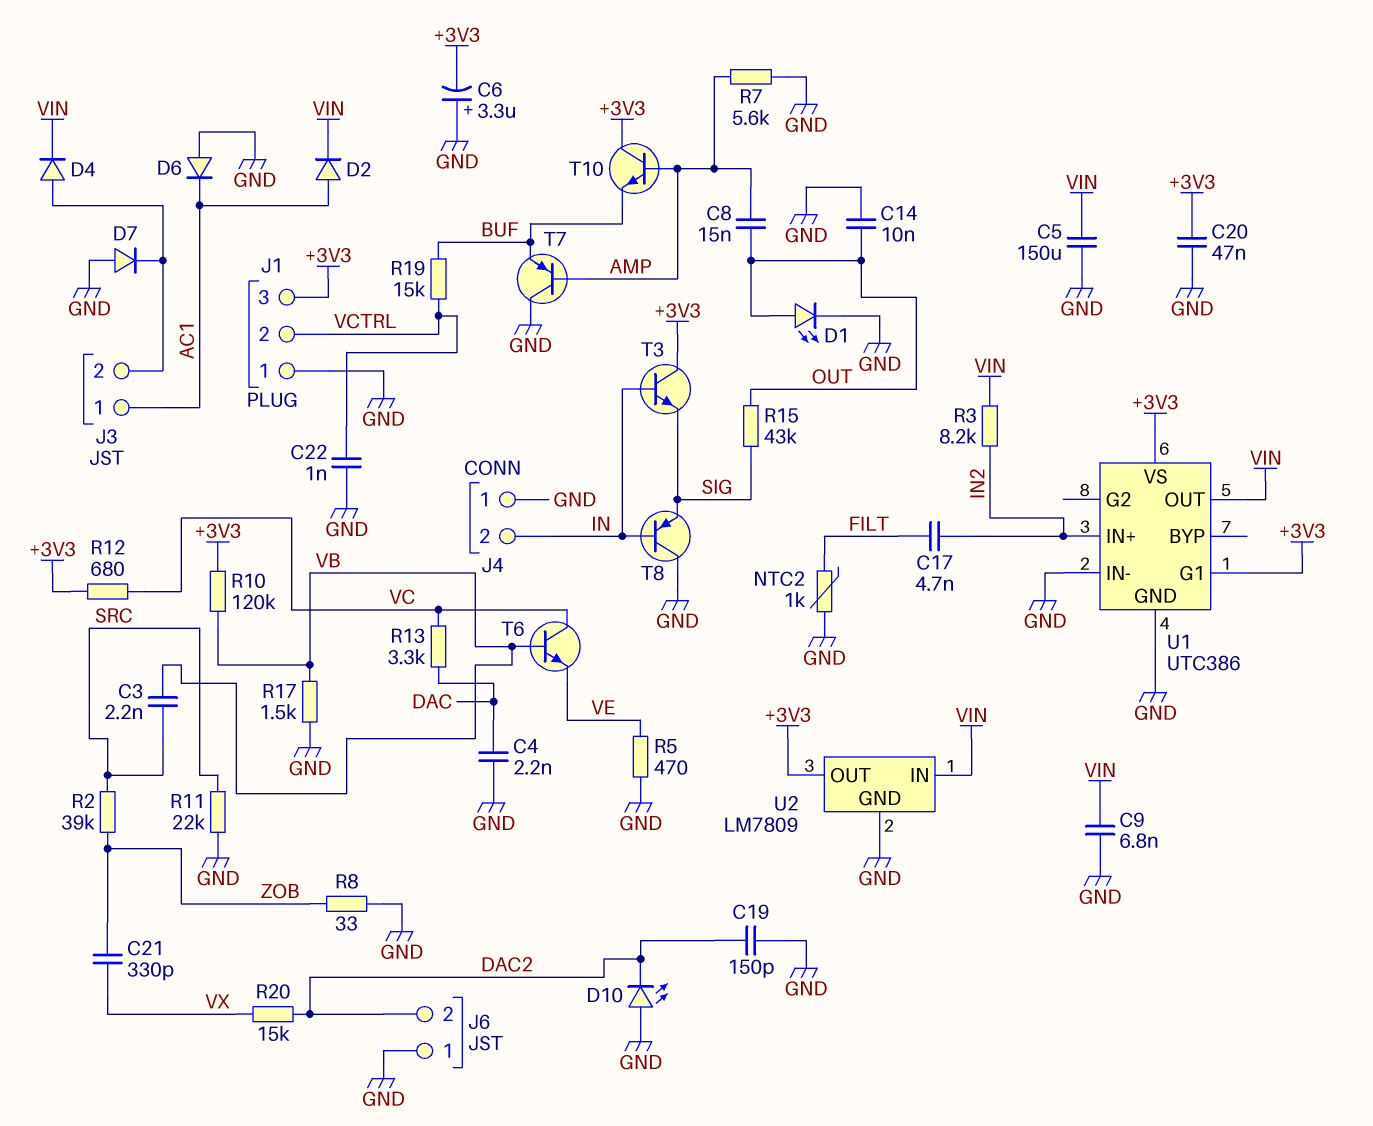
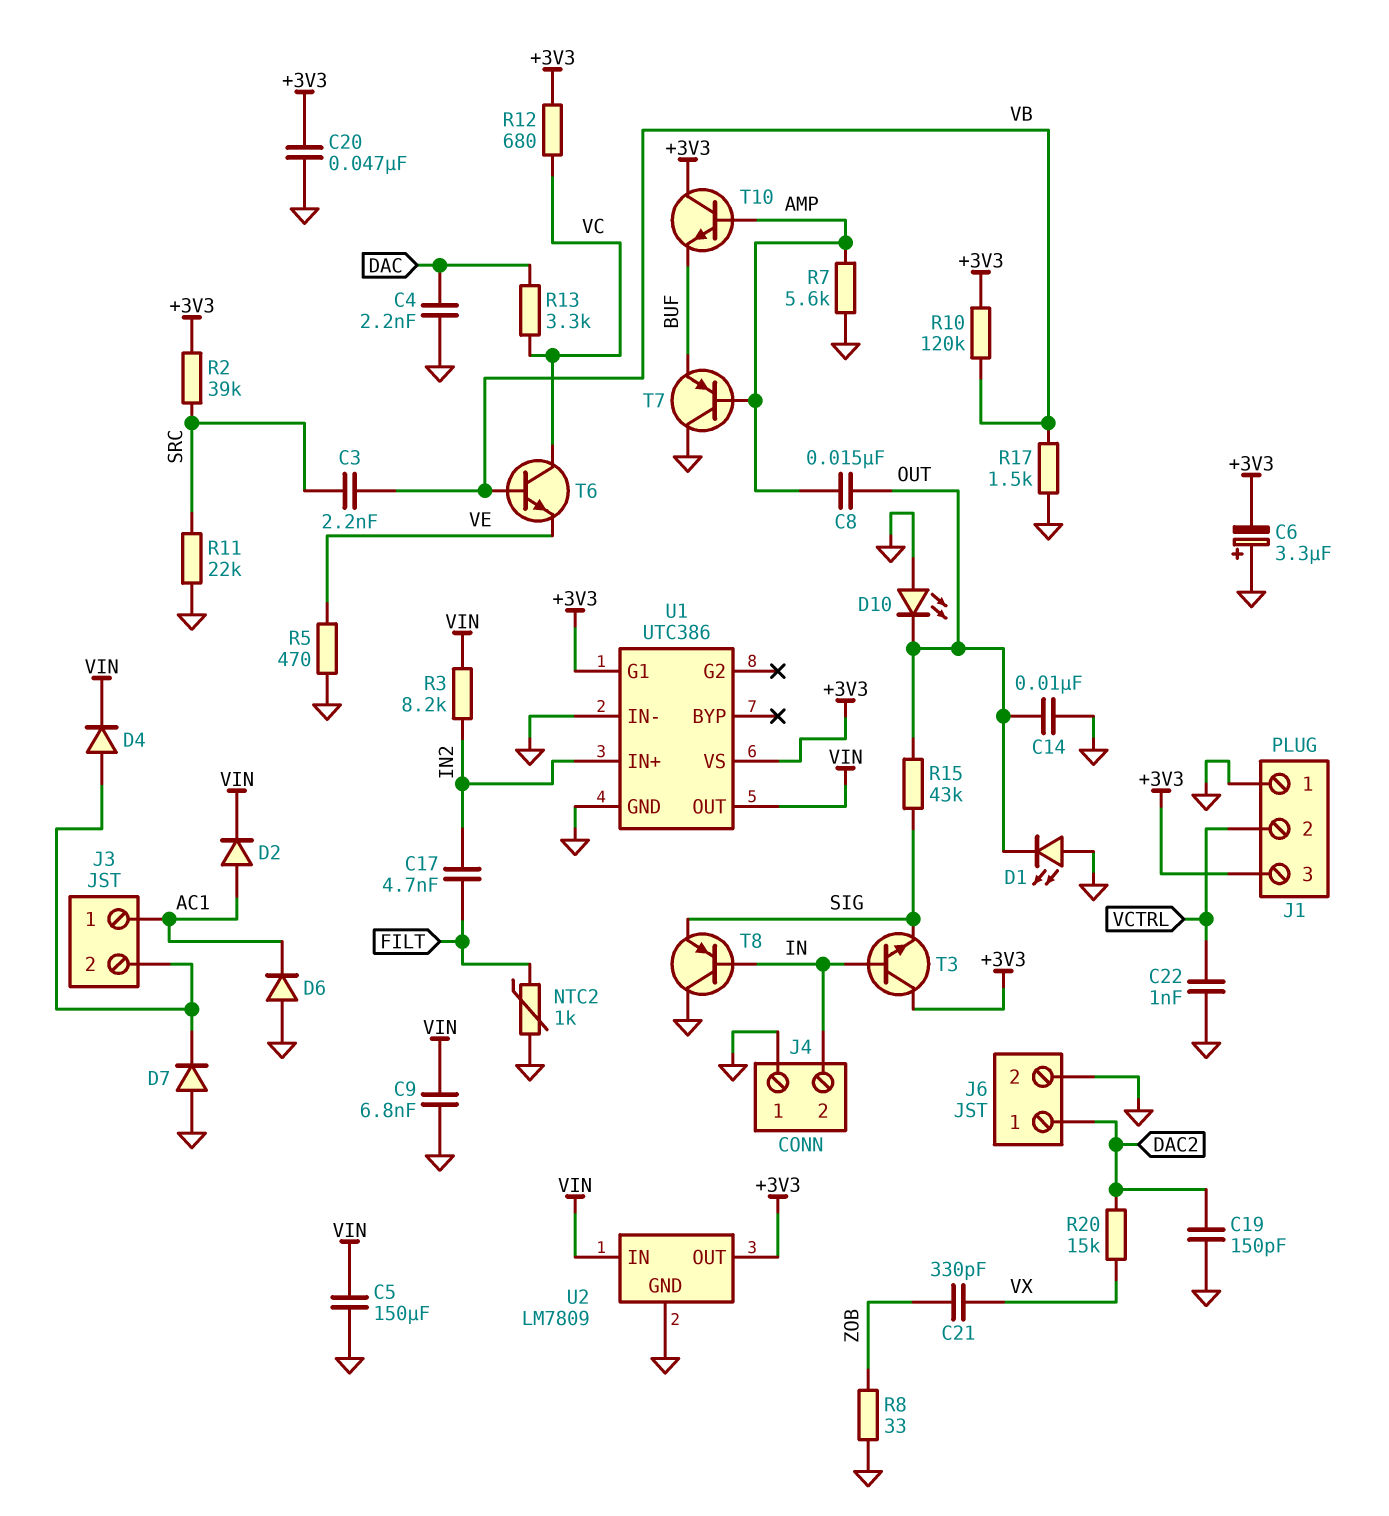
D1: LED (A OUT, K GND) -> LED (A GND, K OUT)
D10: LED (A GND, K DAC2) -> LED (A GND, K OUT)
J6 pin 1: GND -> DAC2
J6 pin 2: DAC2 -> GND
R2: 39k (SRC, ZOB) -> 39k (+3V3, SRC)
R19: 15k (BUF, VCTRL) -> none

